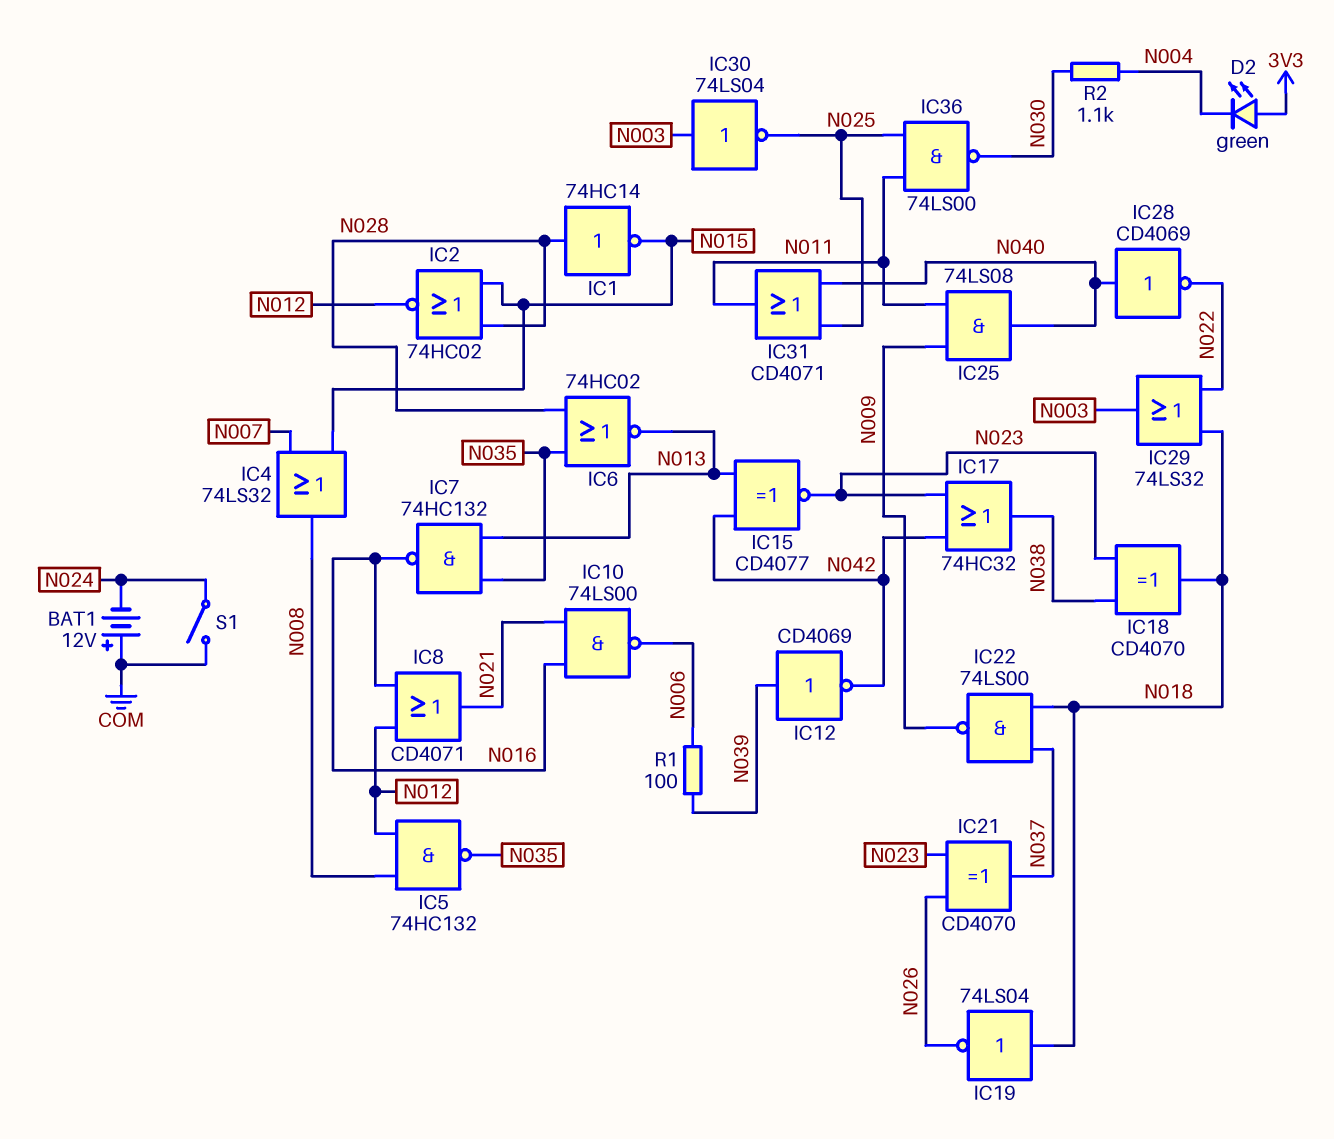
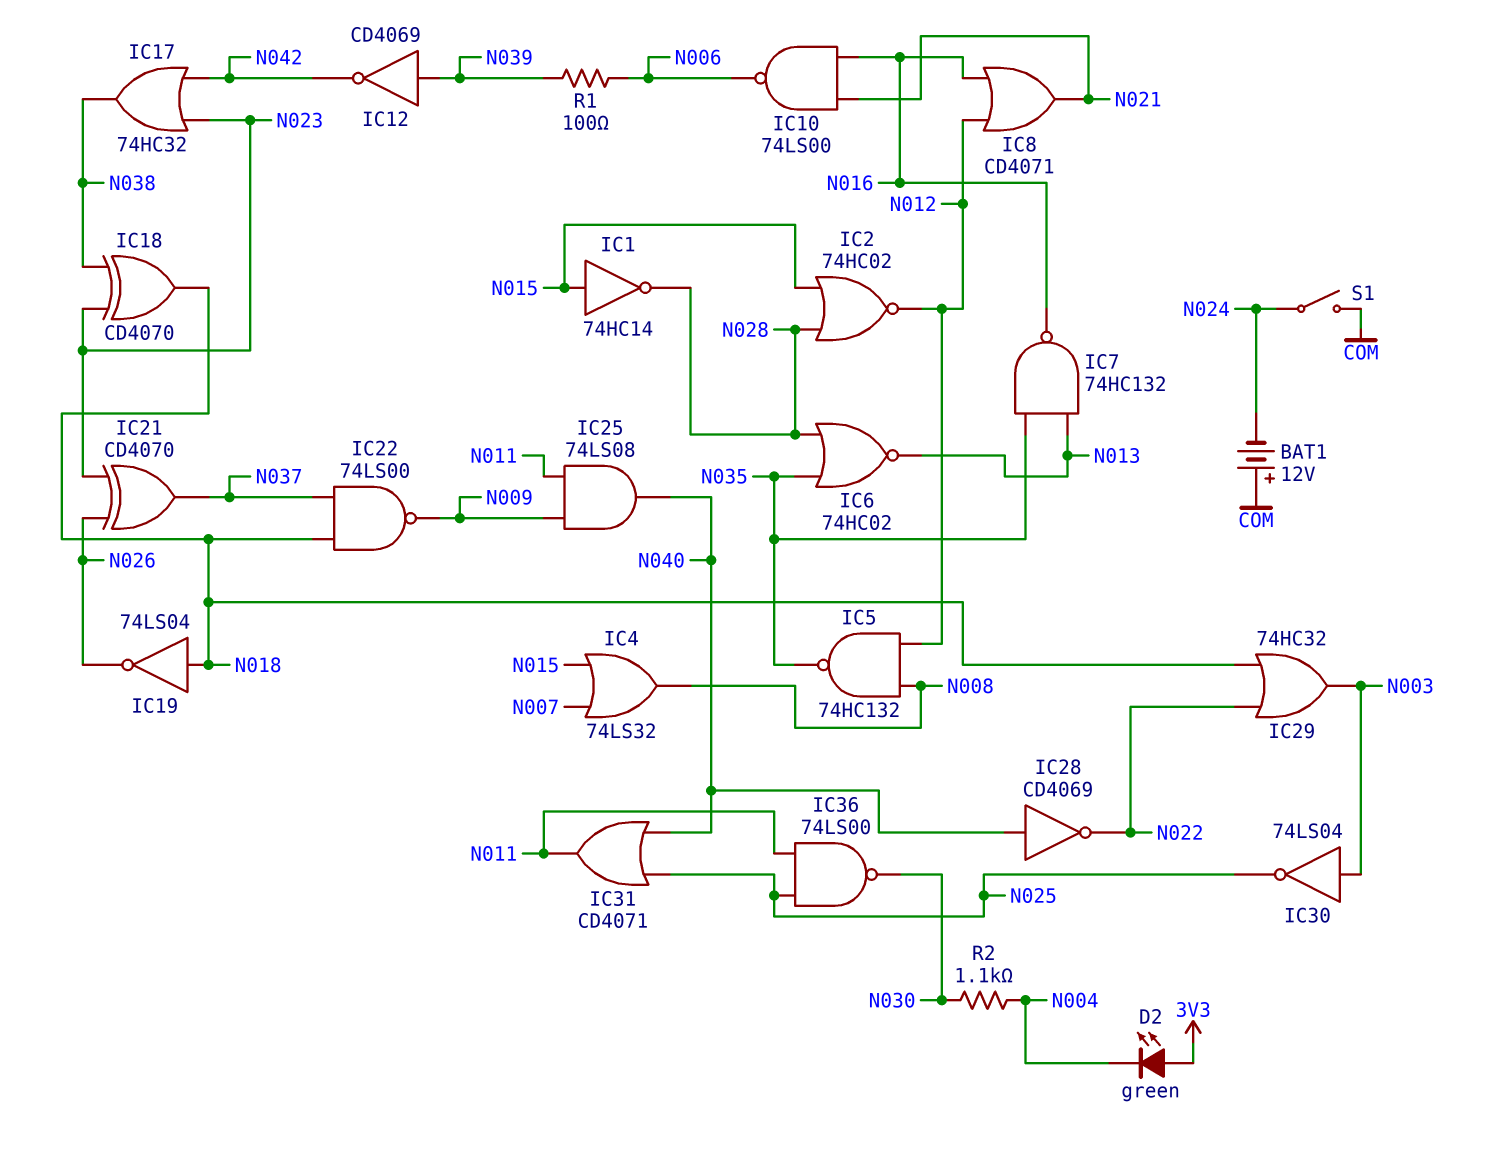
IC1: NOT 74HC14 (in N028, out N015) -> NOT 74HC14 (in N015, out N028)
IC15: XNOR CD4077 (in N013, in N042, out N023) -> none
IC29: OR 74LS32 (in N018, in N022, out N003) -> OR 74HC32 (in N018, in N022, out N003)

